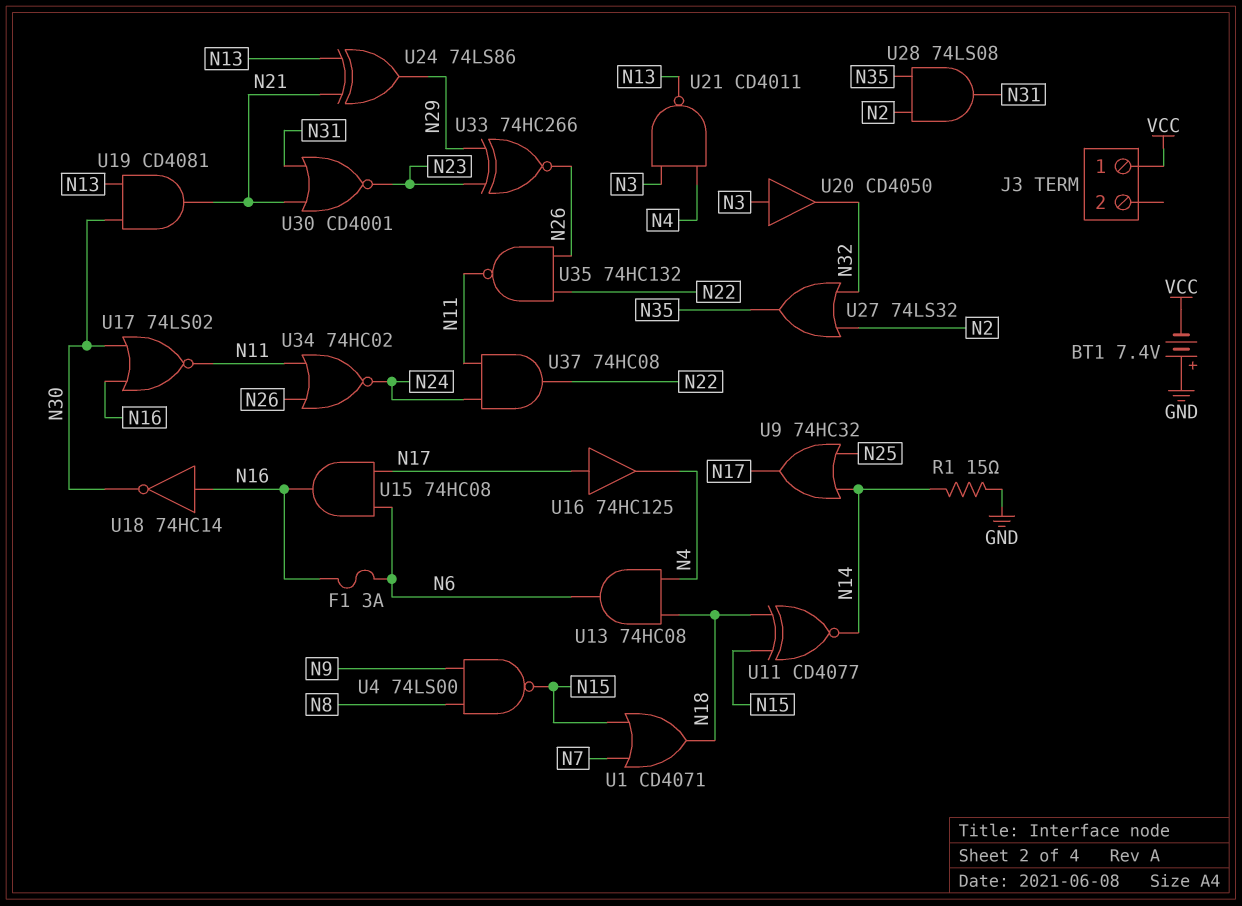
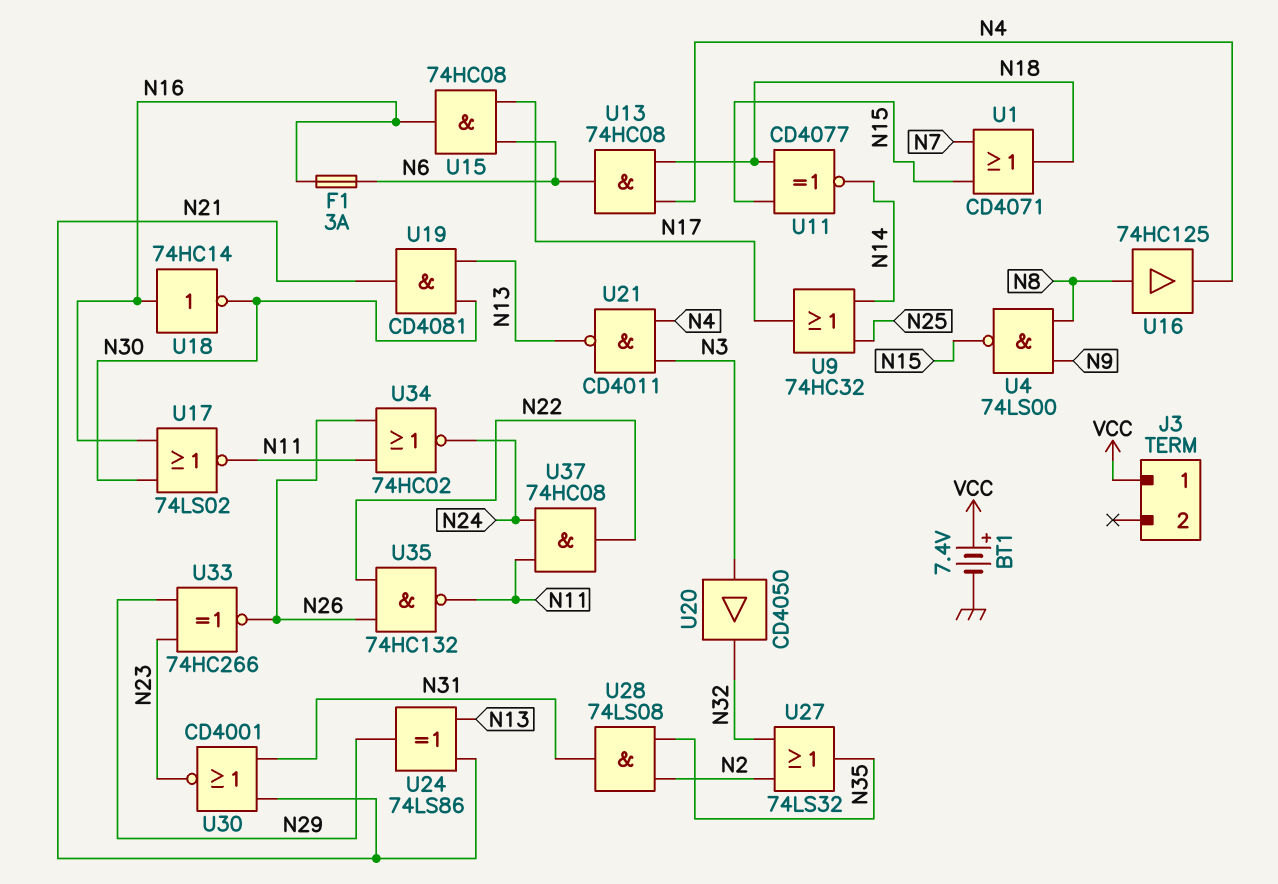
BT1: 7.4V (plus GND, minus VCC) -> 7.4V (plus VCC, minus GND)
R1: 15 (GND, N14) -> none
U16: buffer 74HC125 (in N17, out N4) -> buffer 74HC125 (in N8, out N4)

